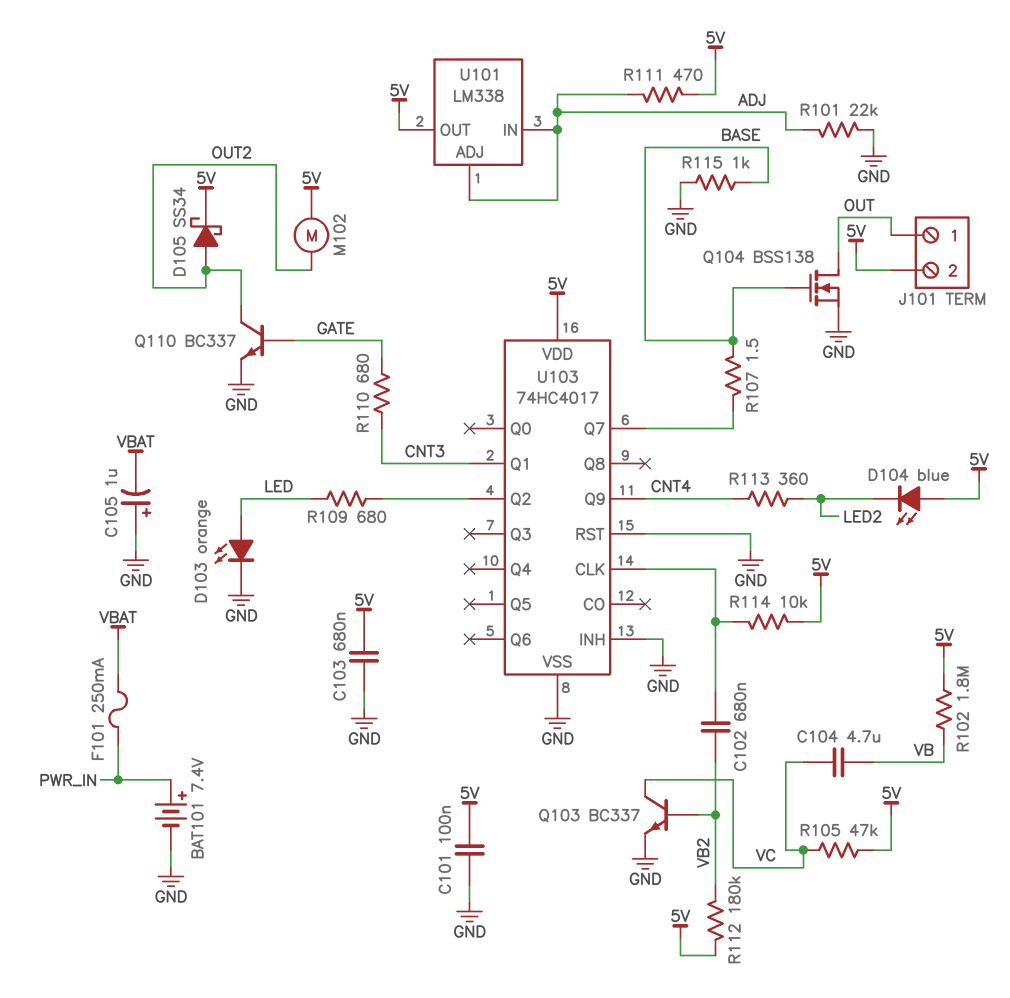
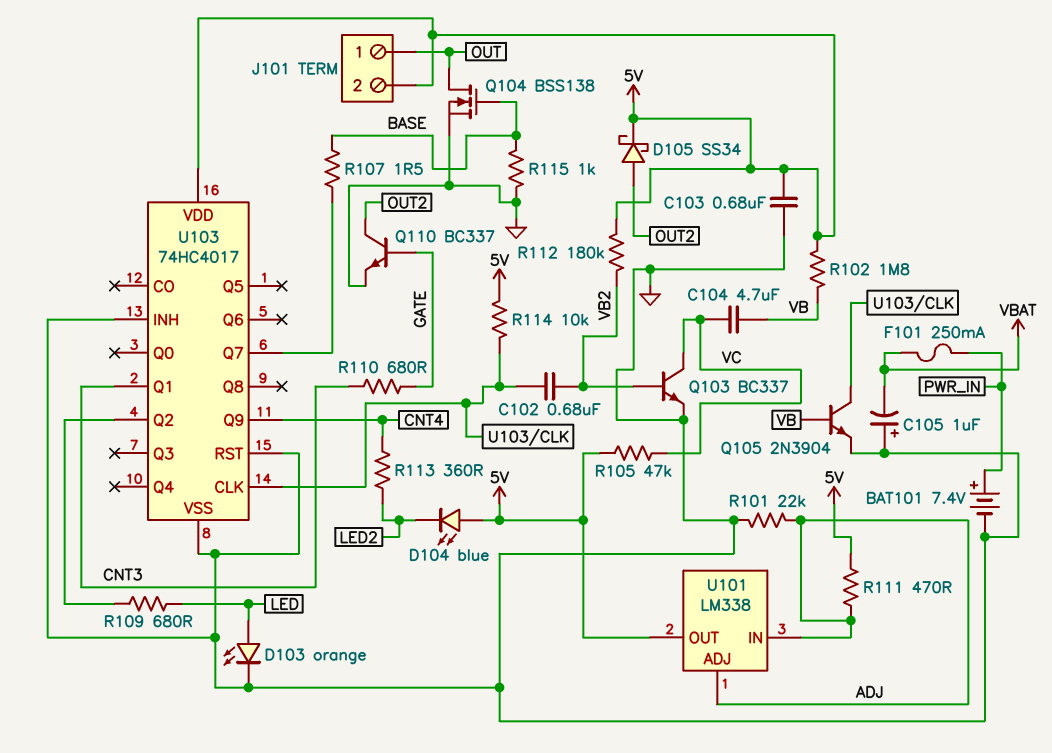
C101: 100nF (5V, GND) -> none
M102: motor (5V, OUT2) -> none
Q105: none -> NPN 2N3904 (B VB, C U103/CLK, E GND)

